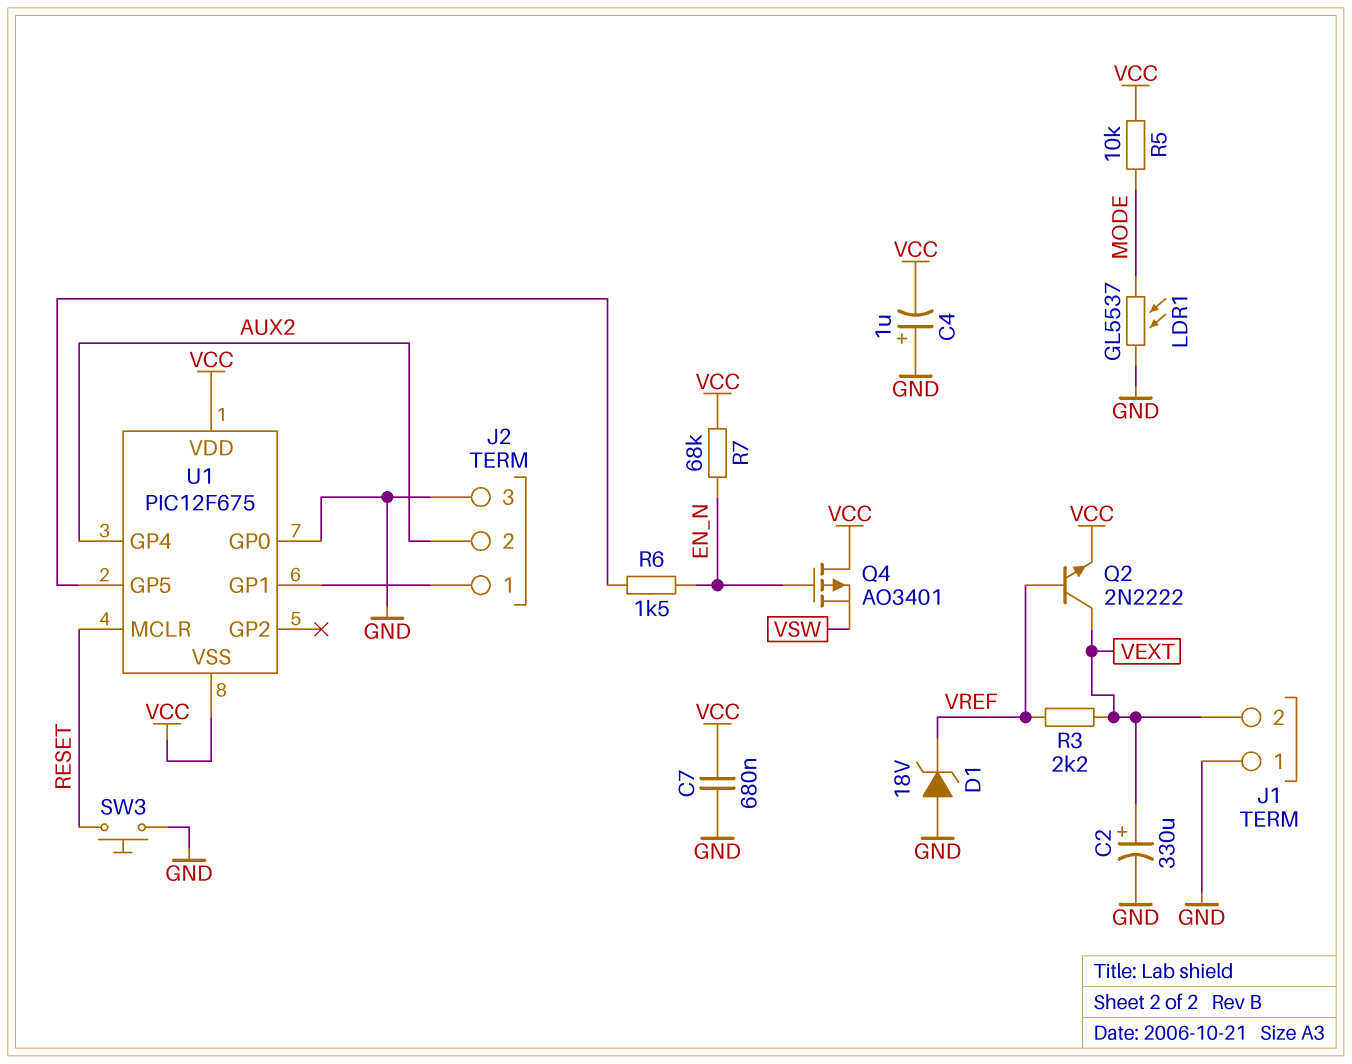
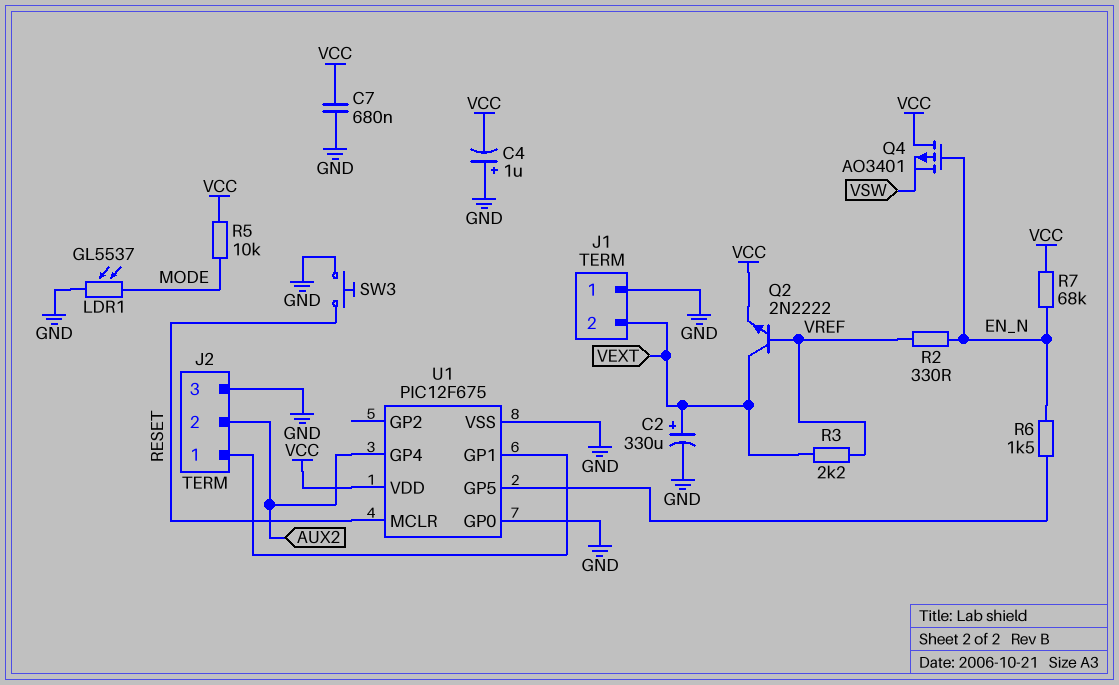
D1: zener 18V (A GND, K VREF) -> none
R2: none -> 330 (EN_N, VREF)
U1 pin VSS: VCC -> GND

